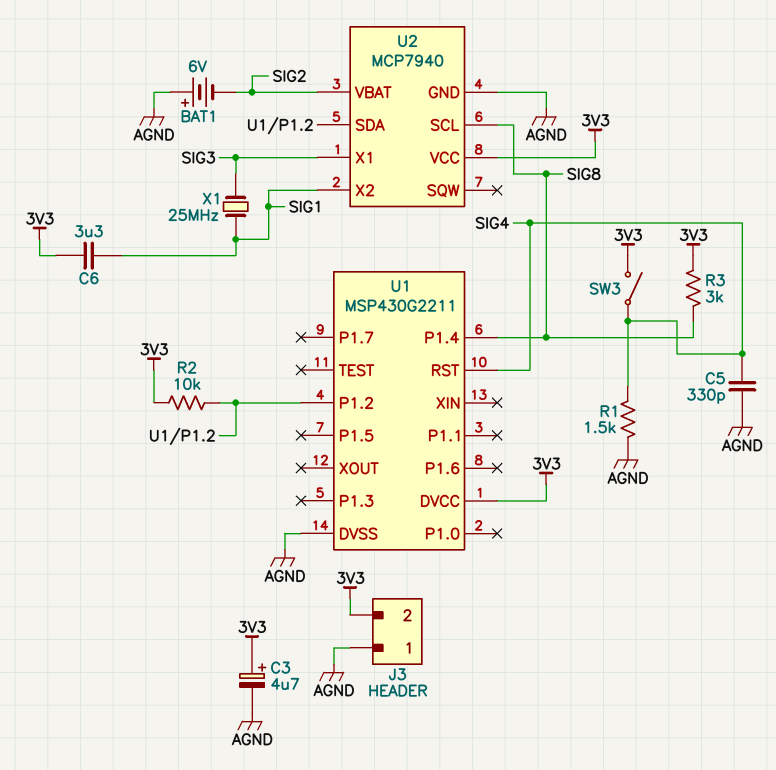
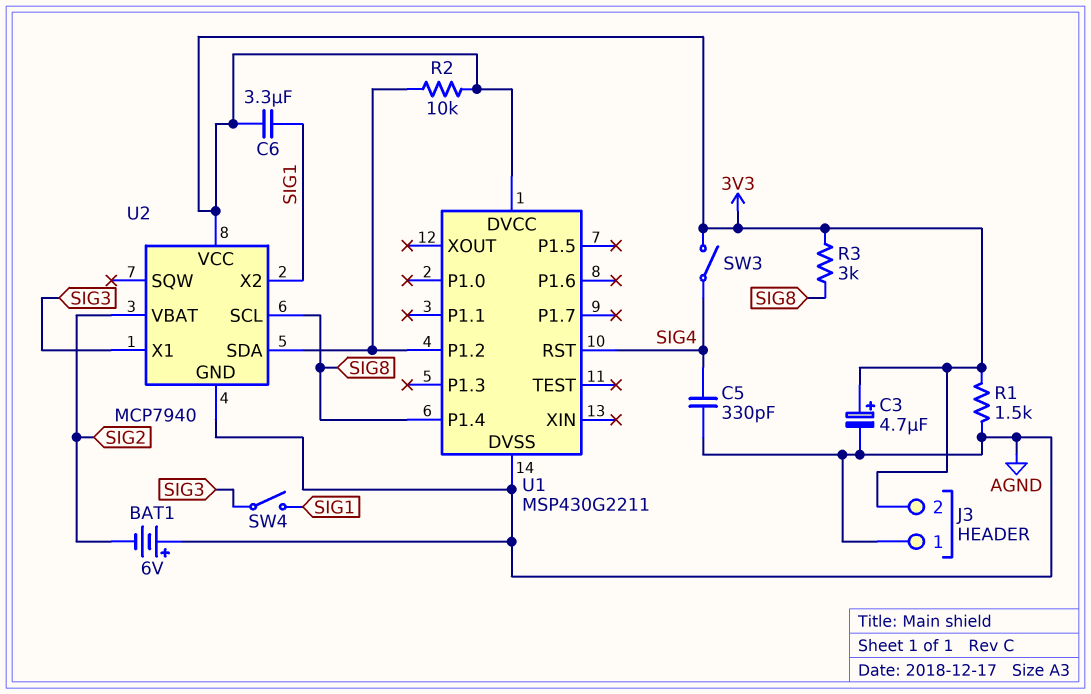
R1: 1.5k (AGND, SIG4) -> 1.5k (3V3, AGND)
SW4: none -> switch (SIG1, SIG3)
X1: 25MHz (SIG1, SIG3) -> none

